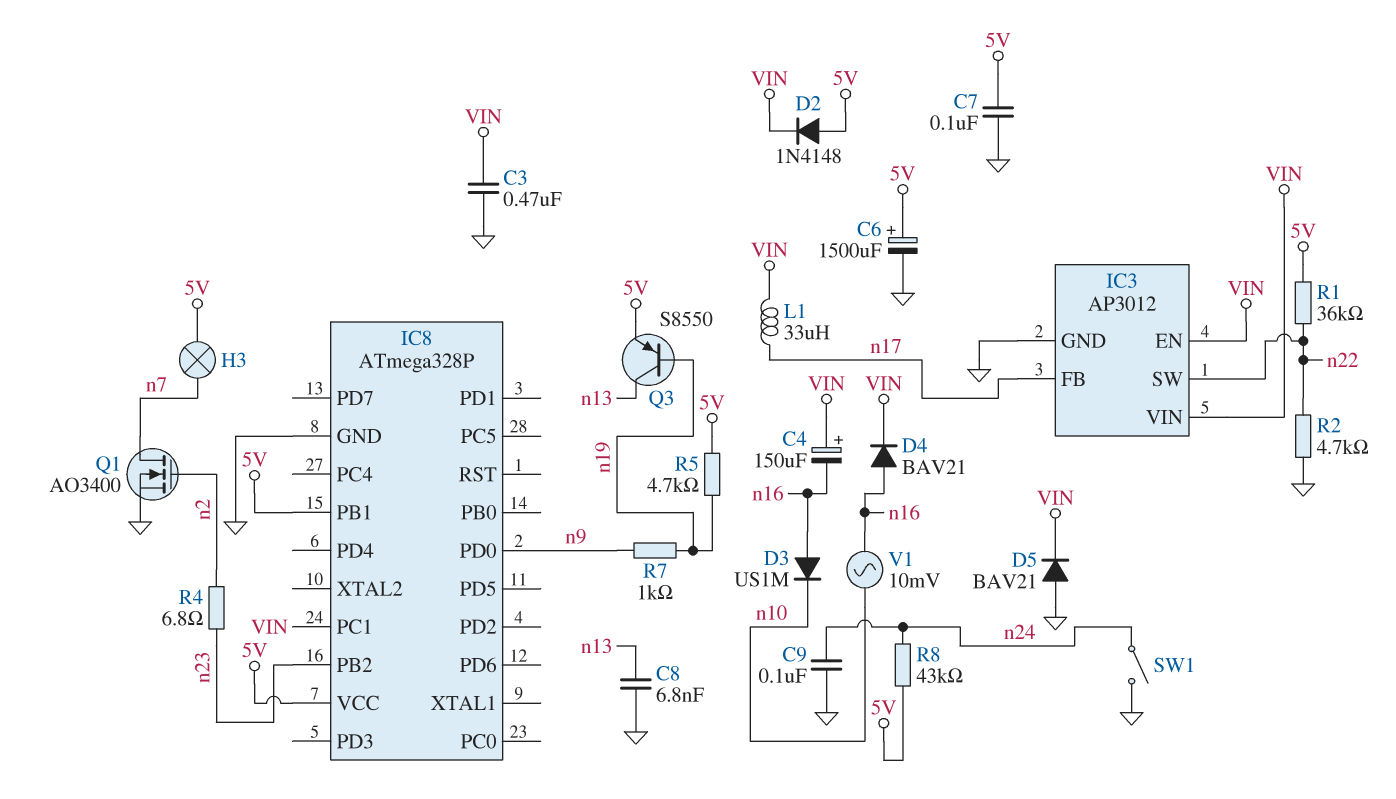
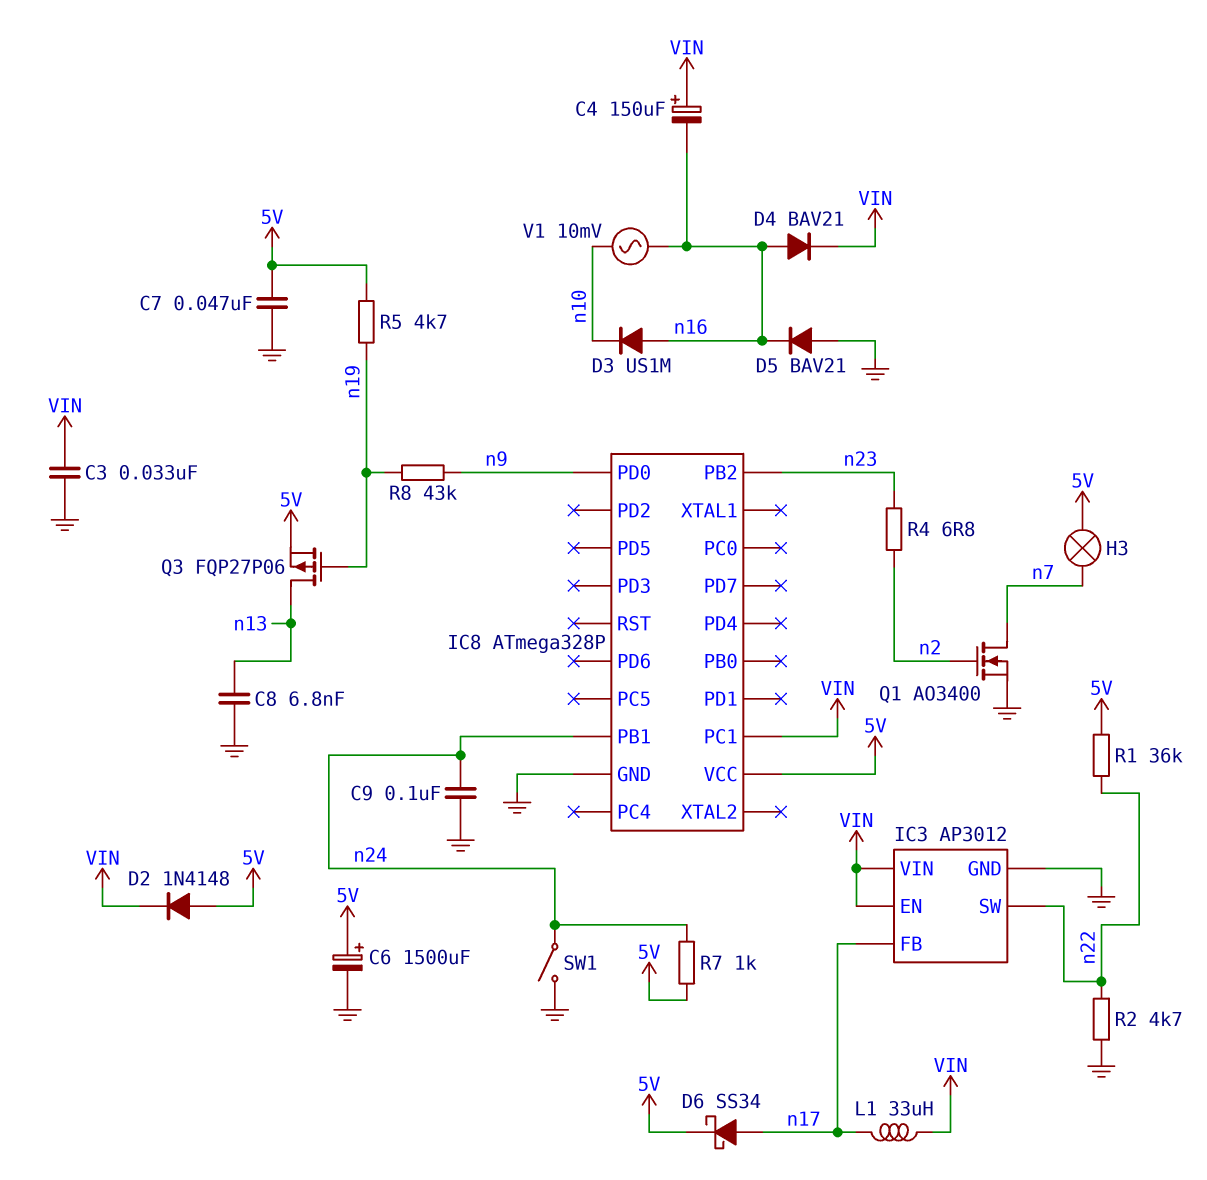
C3: 470nF (GND, VIN) -> 33nF (GND, VIN)
C7: 100nF (5V, GND) -> 47nF (5V, GND)
D5: diode BAV21 (A GND, K VIN) -> diode BAV21 (A GND, K n16)
D6: none -> schottky SS34 (A n17, K 5V)
IC8 pin PB1: 5V -> n24
Q3: PNP S8550 (B n19, C n13, E 5V) -> PMOS FQP27P06 (G n19, D n13, S 5V)
R7: 1k (n9, n19) -> 1k (5V, n24)
R8: 43k (5V, n24) -> 43k (n9, n19)

